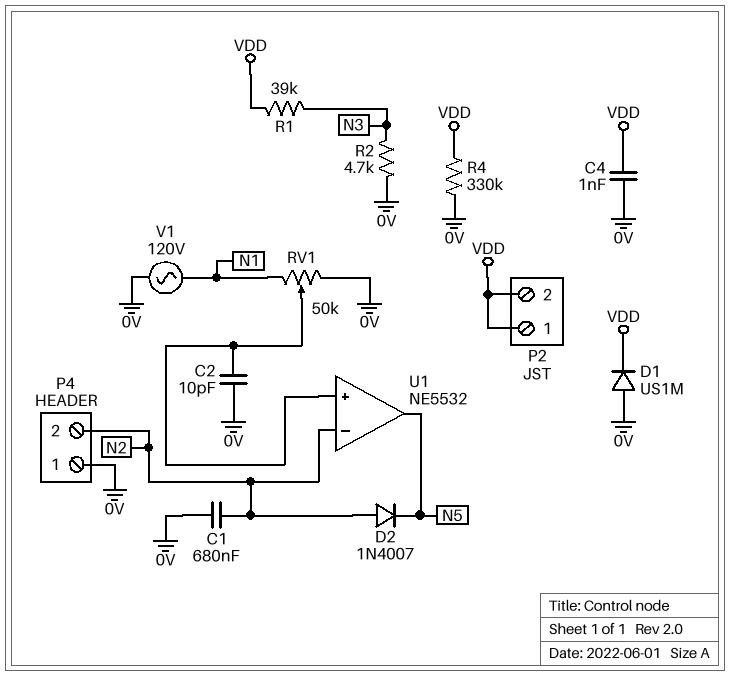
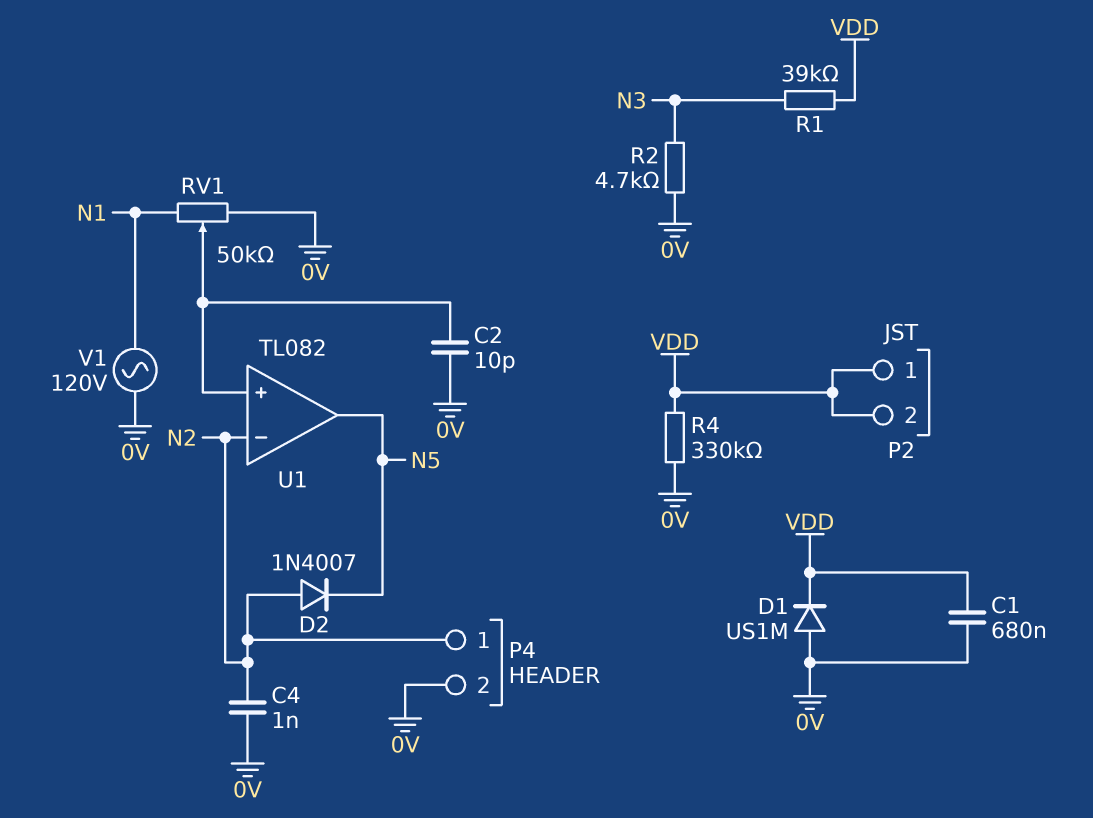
C1: 680nF (0V, N2) -> 680nF (0V, VDD)
C4: 1nF (0V, VDD) -> 1nF (0V, N2)
P4 pin 1: 0V -> N2
P4 pin 2: N2 -> 0V
U1: NE5532 -> TL082

